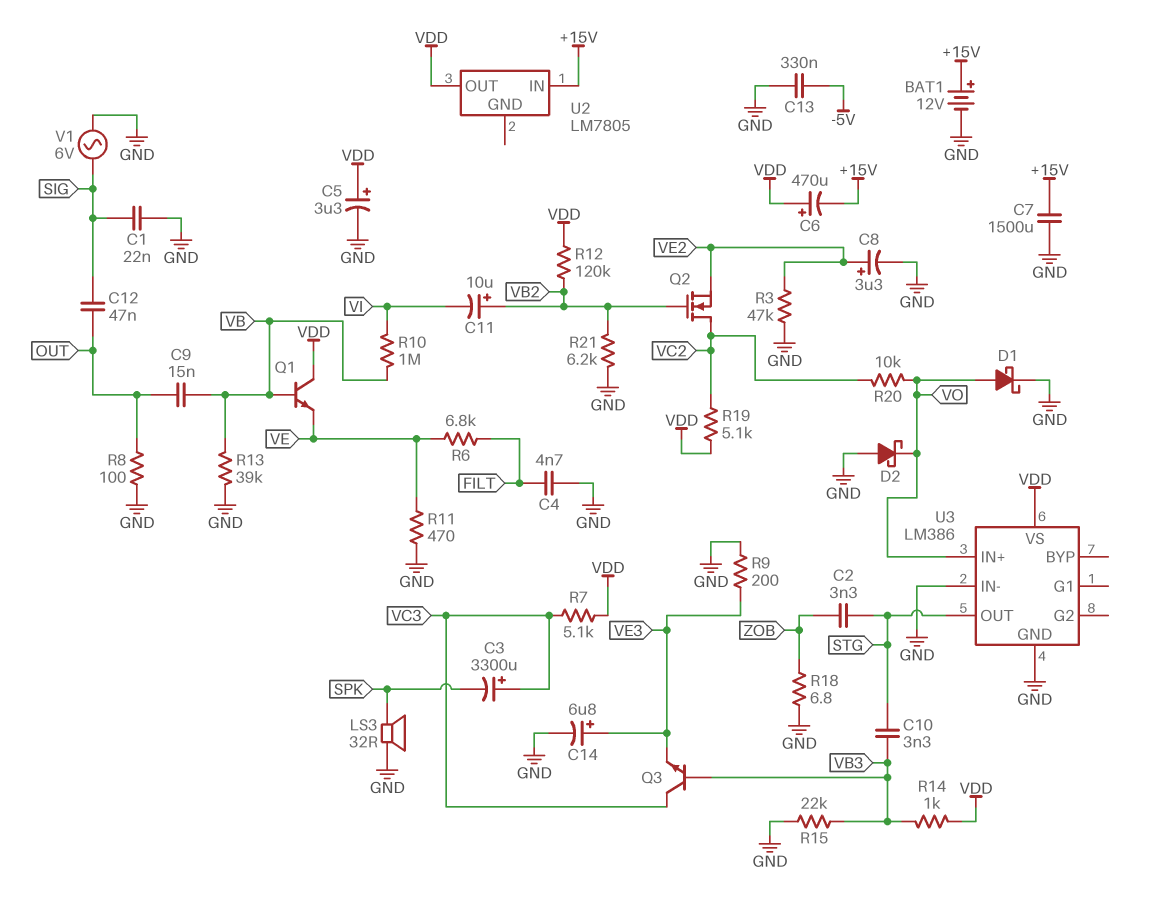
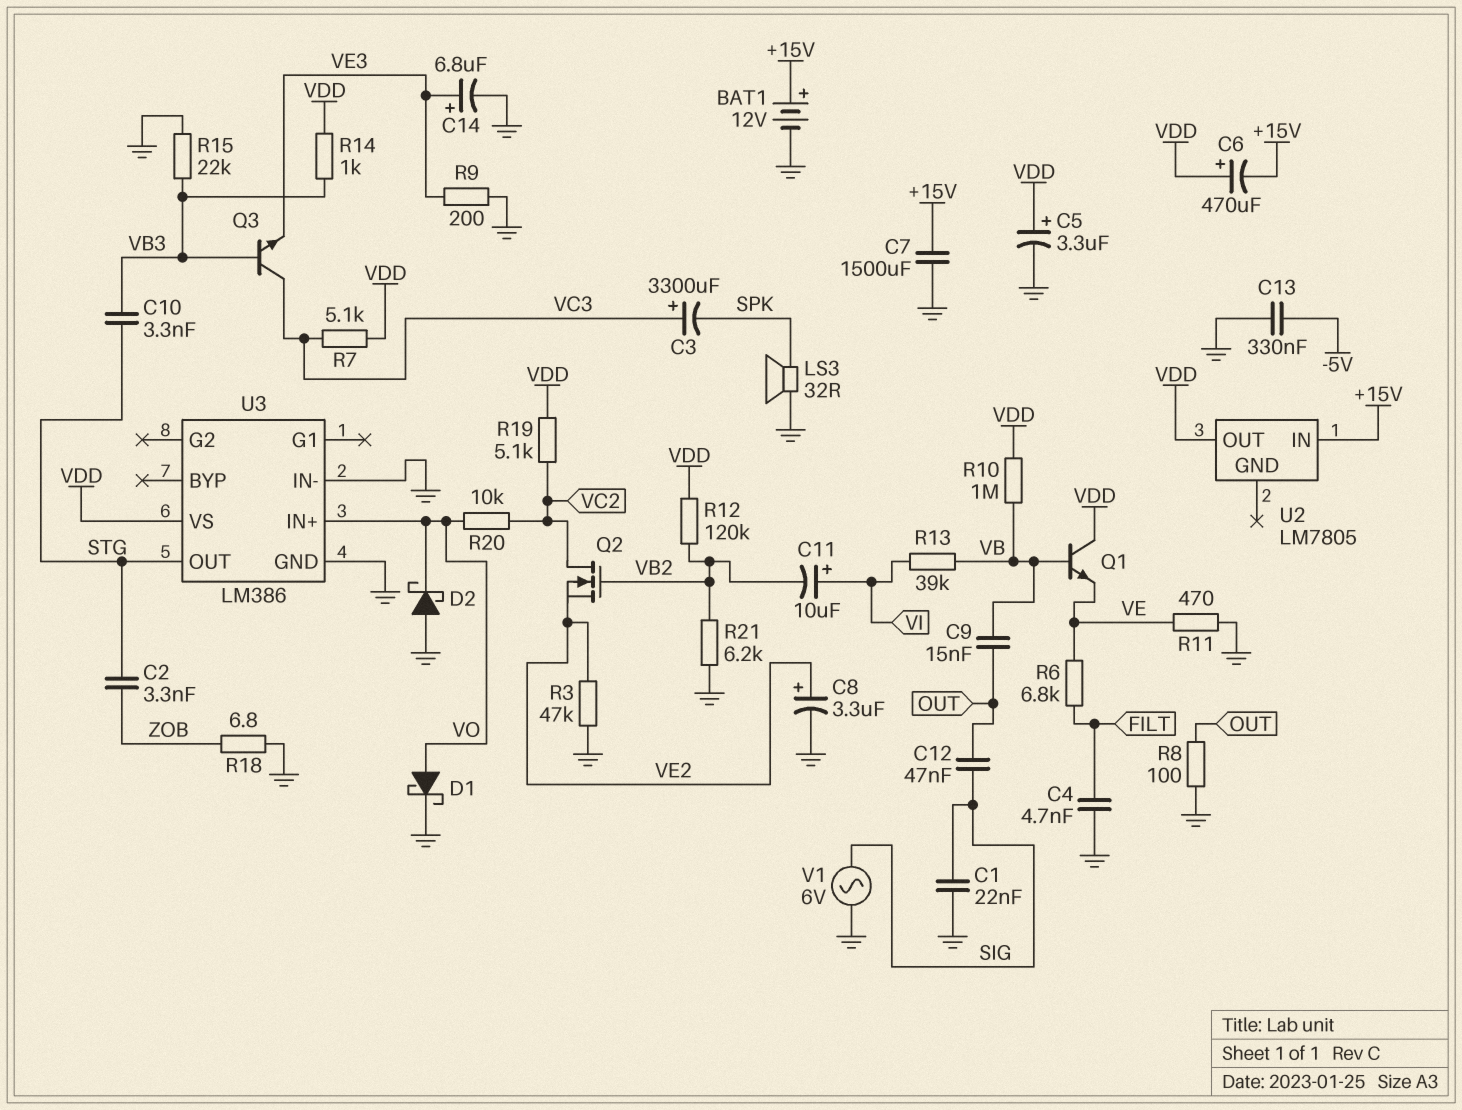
C11: 10uF (plus VB2, minus VI) -> 10uF (plus VI, minus VB2)
R10: 1M (VB, VI) -> 1M (VB, VDD)
R13: 39k (GND, VB) -> 39k (VB, VI)

